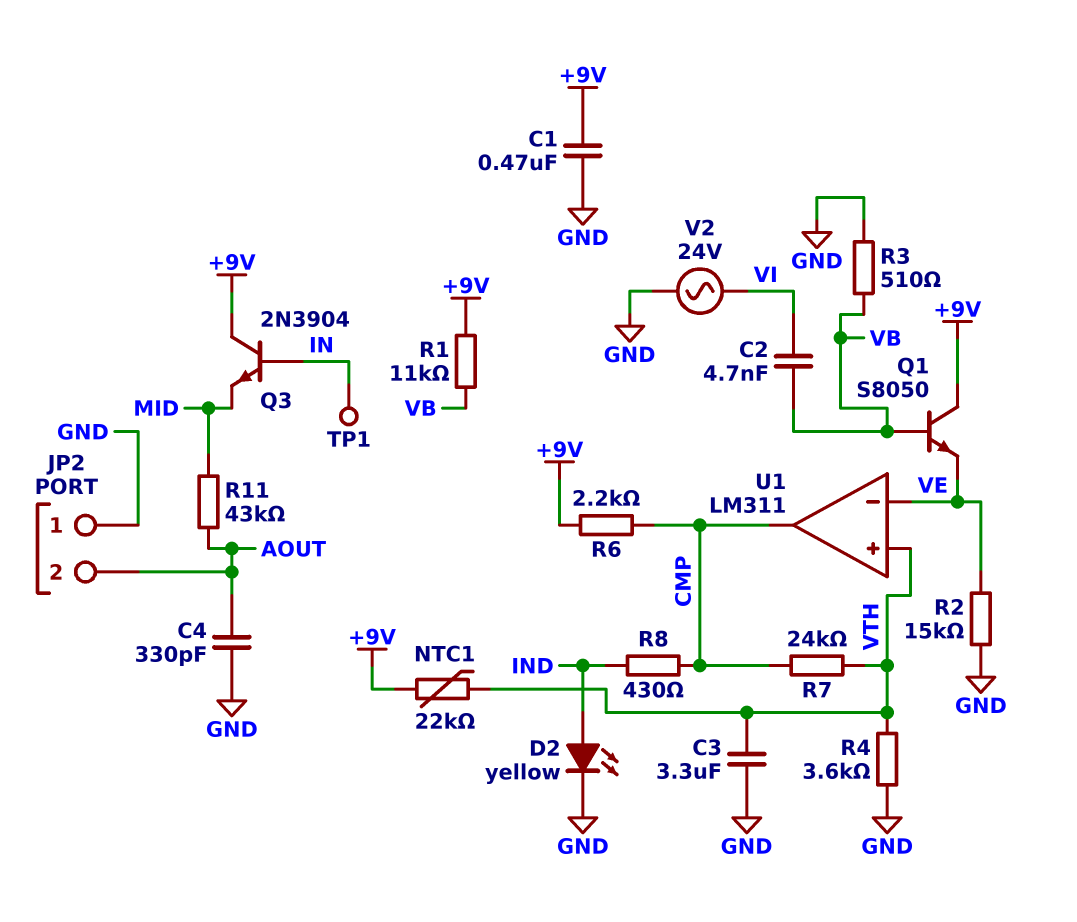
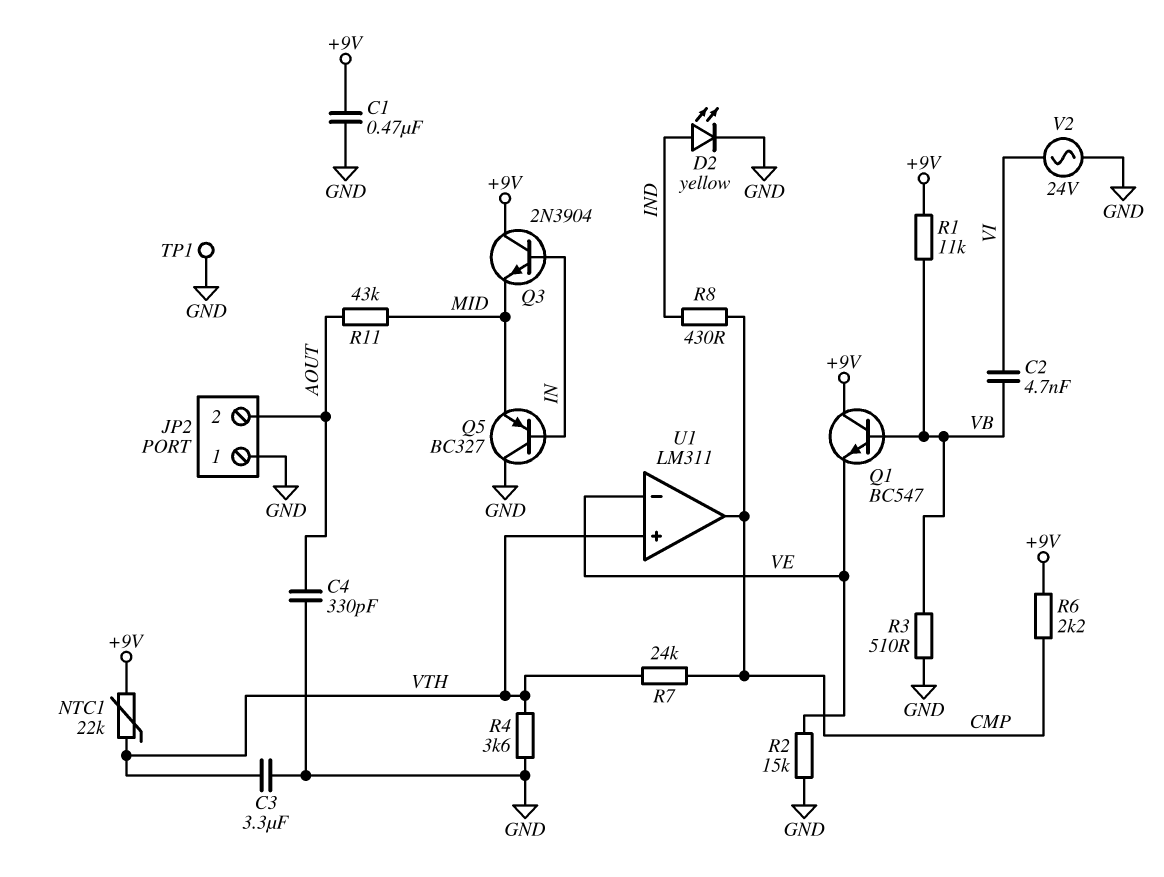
Q1: NPN S8050 (B VB, C +9V, E VE) -> NPN BC547 (B VB, C +9V, E VE)
Q5: none -> PNP BC327 (B IN, C GND, E MID)
TP1: test point (IN) -> test point (GND)

